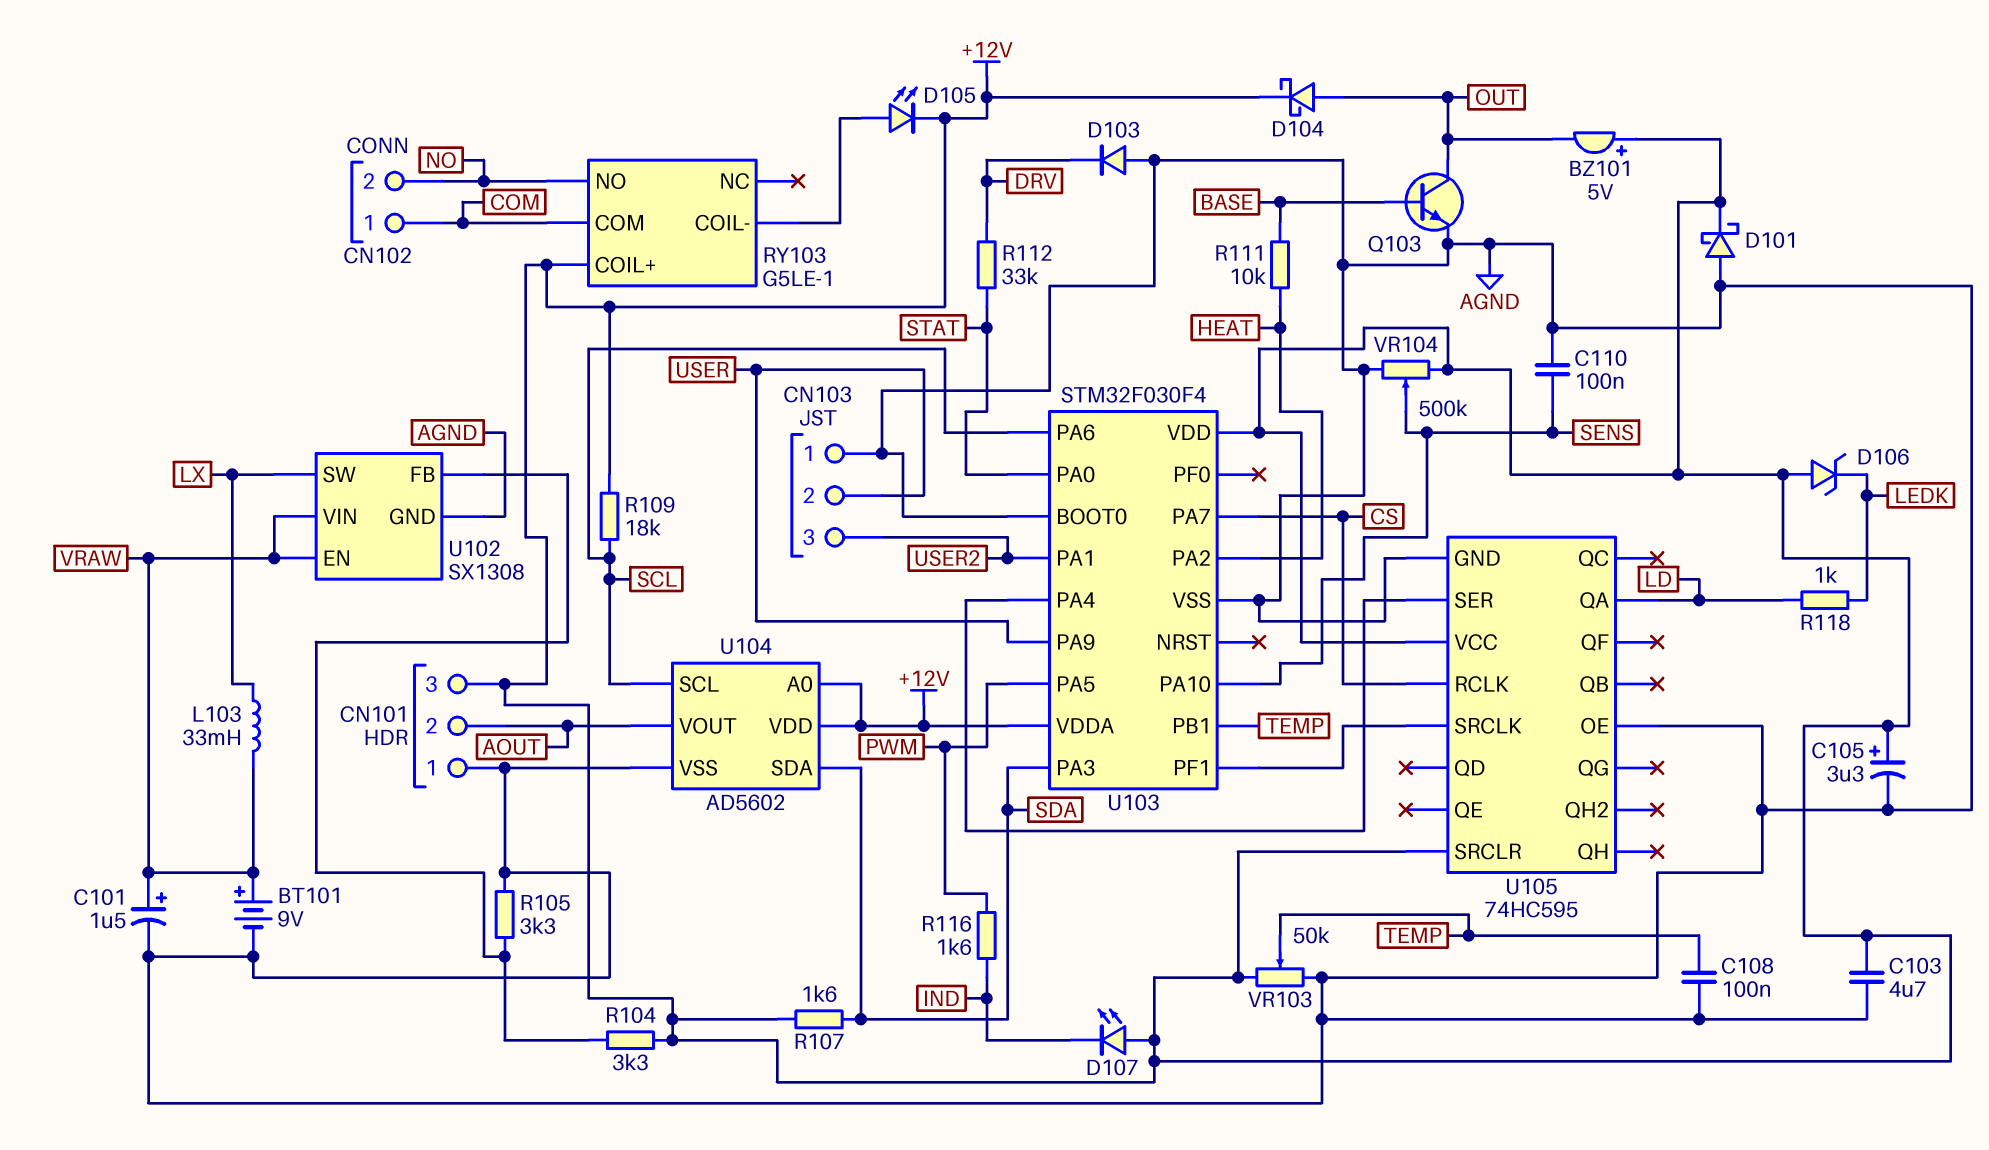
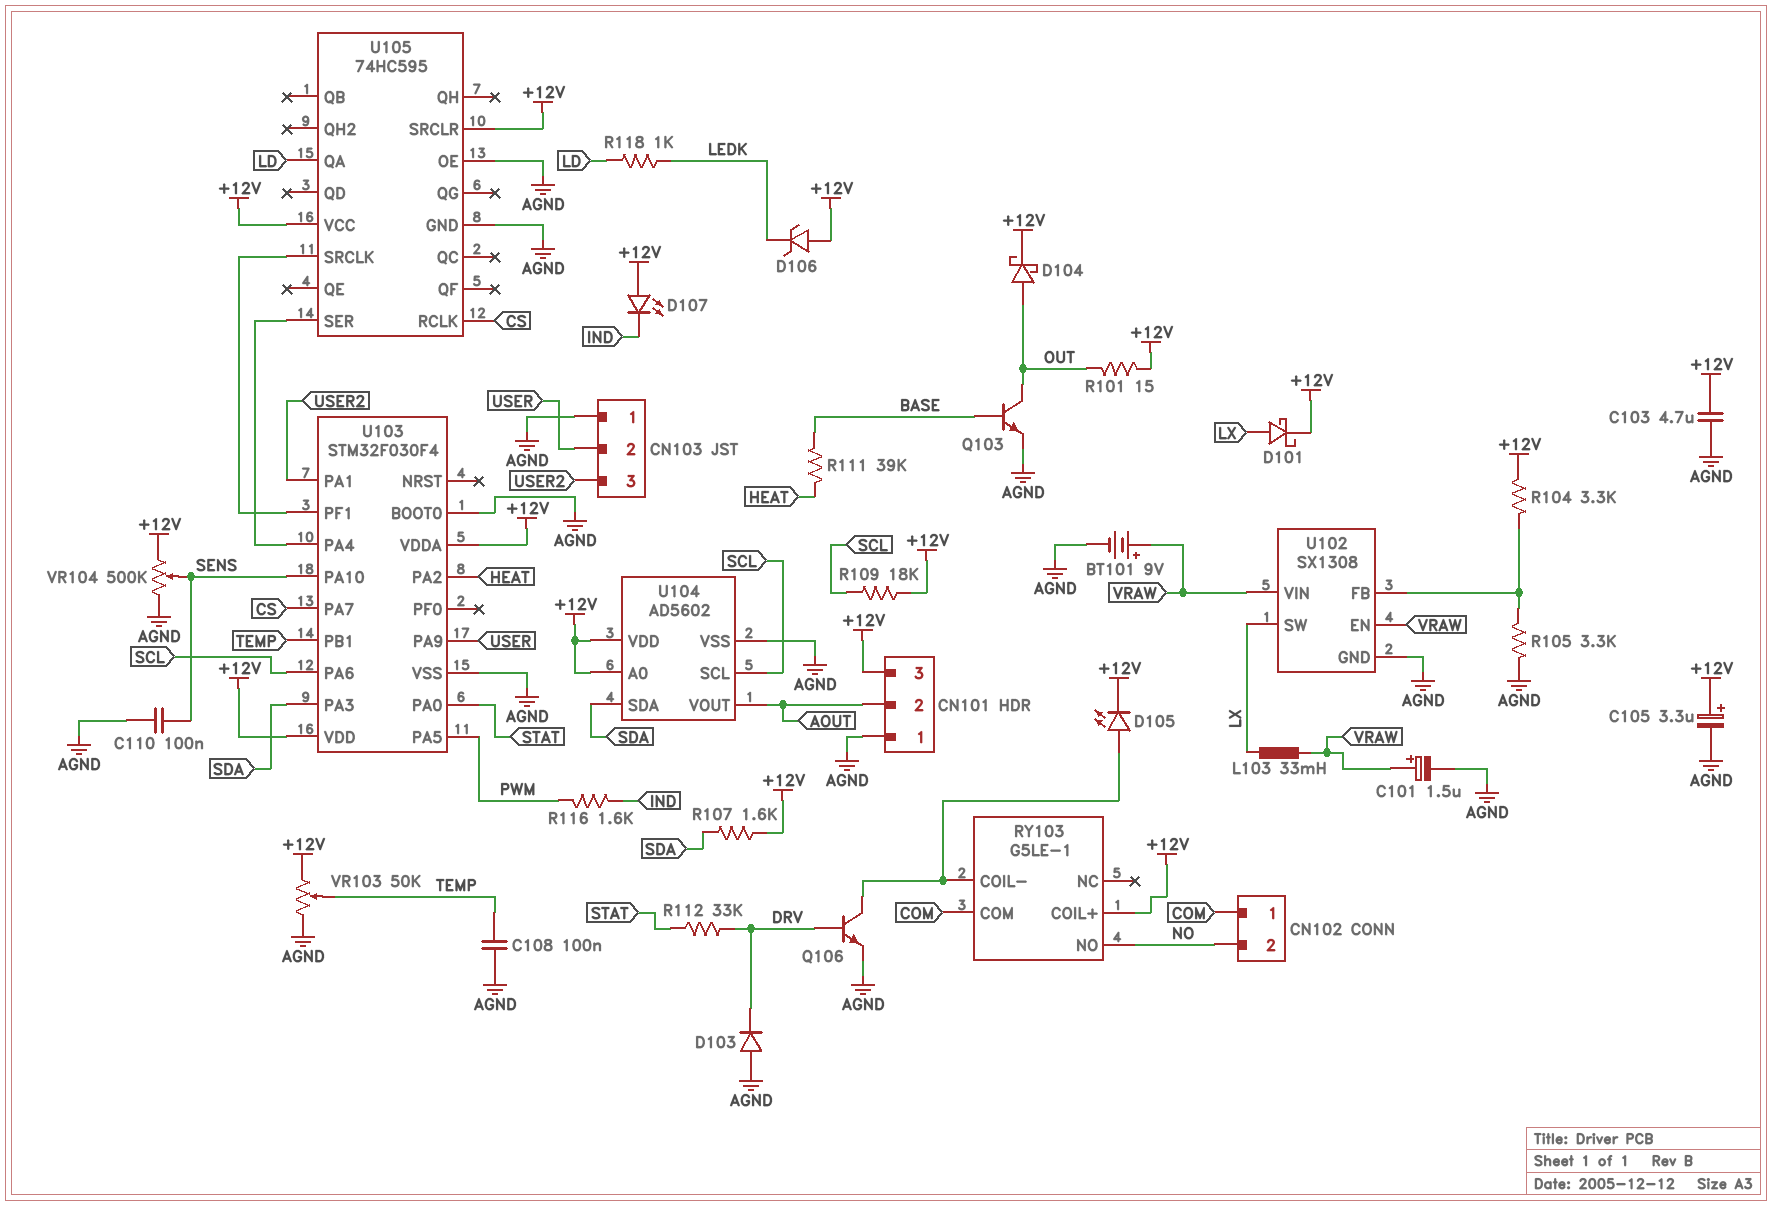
BZ101: buzzer 5V (plus +12V, minus OUT) -> none
D101: schottky (A AGND, K +12V) -> schottky (A LX, K +12V)
Q106: none -> NPN (B DRV, C RY103/COIL-, E AGND)
R101: none -> 15 (+12V, OUT)
R111: 10k (BASE, HEAT) -> 39k (BASE, HEAT)

